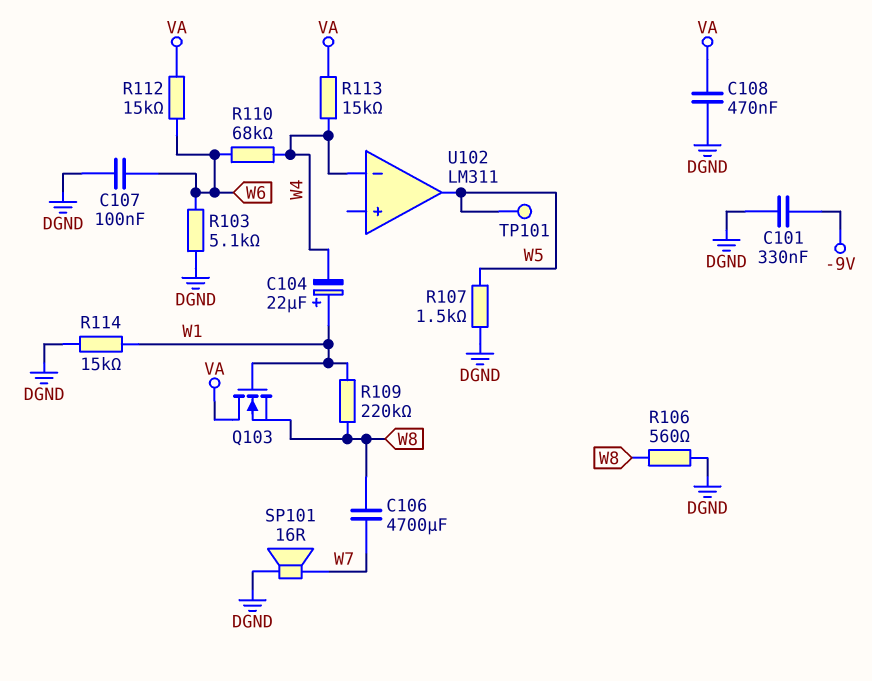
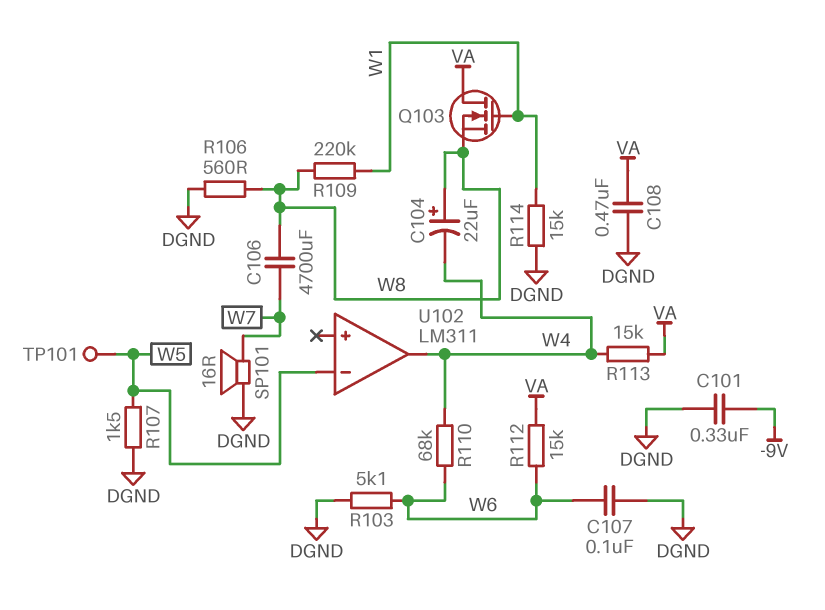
C104: 22uF (plus W1, minus W4) -> 22uF (plus W8, minus W4)
U102 pin in-: W4 -> W5
U102 pin out: W5 -> W4

